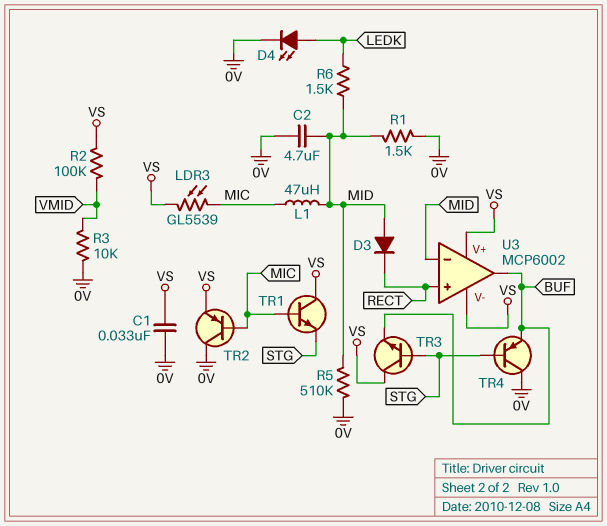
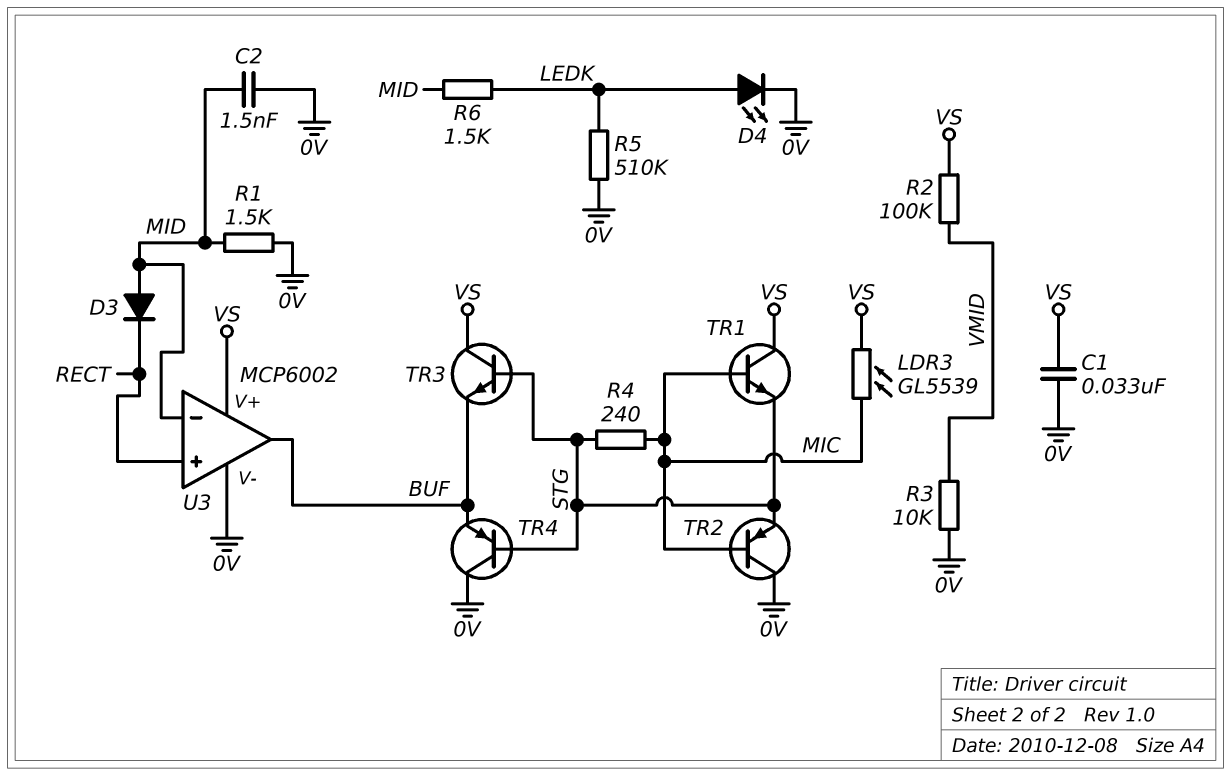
C2: 4.7uF (0V, MID) -> 1.5nF (0V, MID)
L1: 47uH (MIC, MID) -> none
R4: none -> 240 (MIC, STG)
R5: 510k (0V, MID) -> 510k (0V, LEDK)
TR2: PNP (B MIC, C 0V, E VS) -> PNP (B MIC, C 0V, E STG)
U3 pin V-: VS -> 0V

